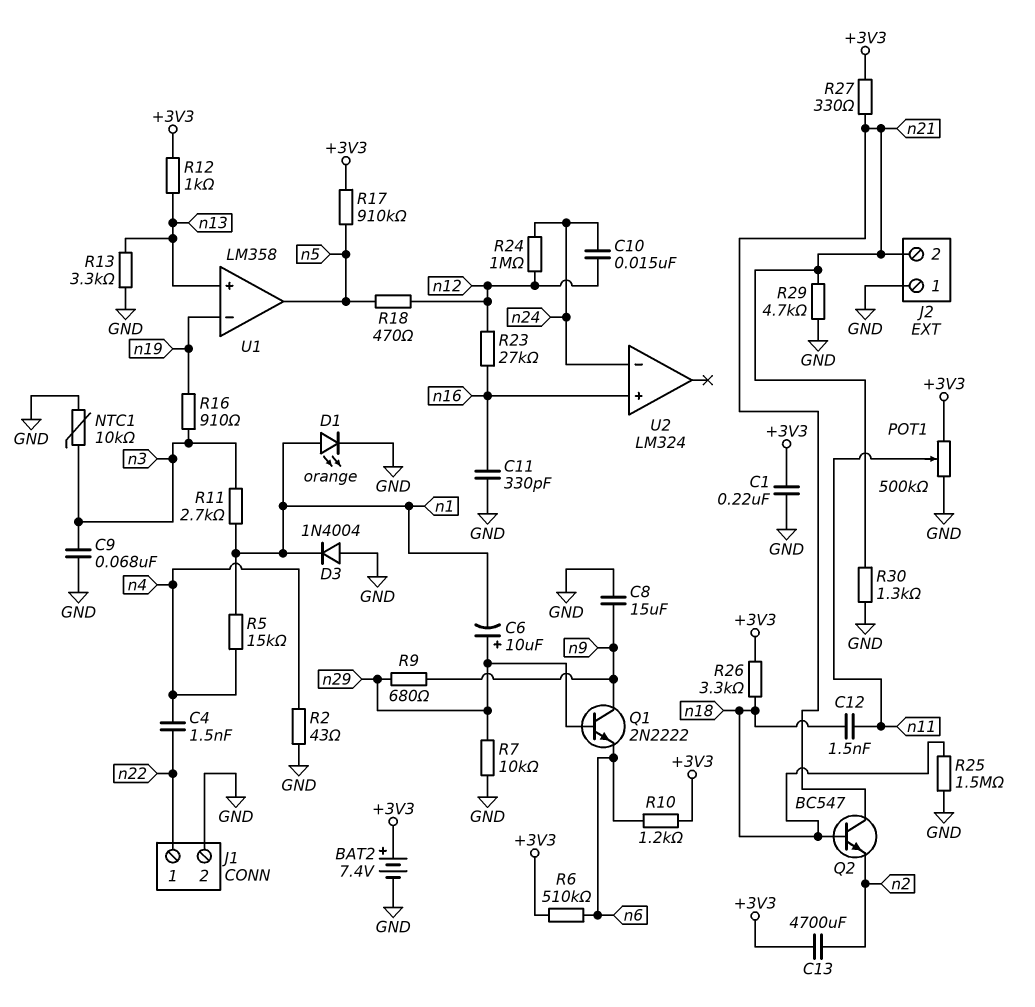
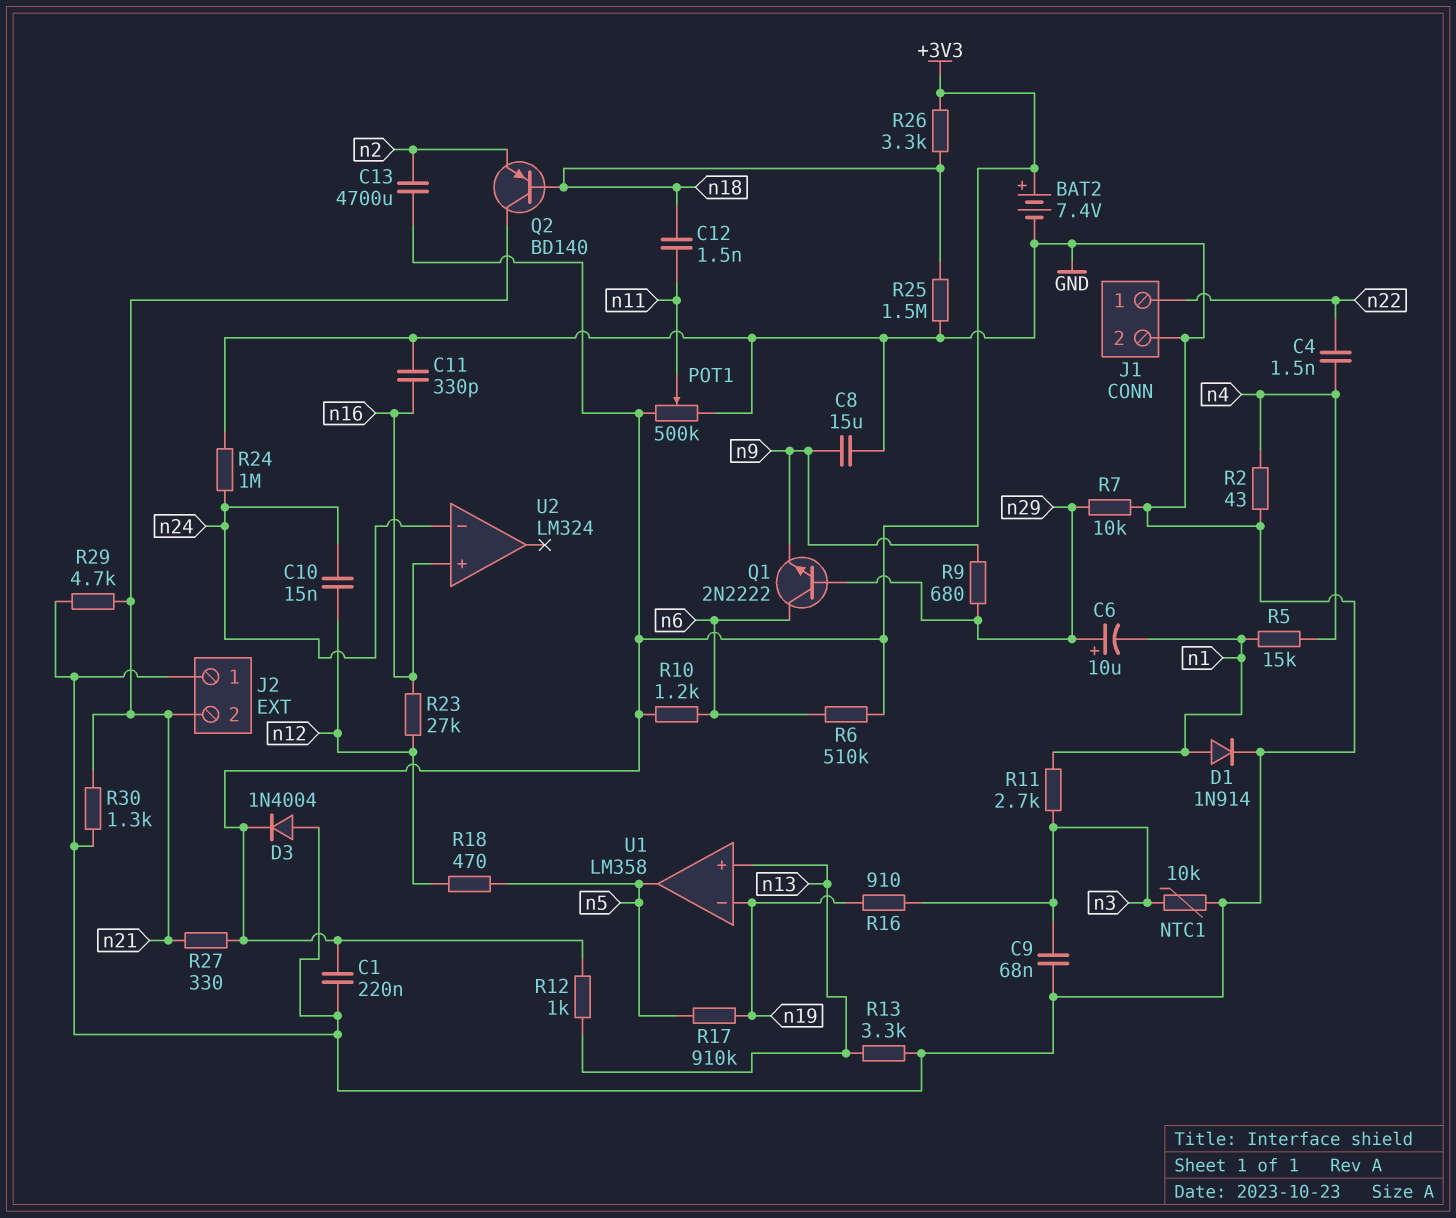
D1: LED orange (A n1, K GND) -> diode 1N914 (A n1, K GND)
D3: diode 1N4004 (A GND, K n1) -> diode 1N4004 (A GND, K +3V3)
Q1: NPN 2N2222 (B n29, C n9, E n6) -> NPN 2N2222 (B n29, C n6, E n9)
Q2: NPN BC547 (B n18, C n21, E n2) -> PNP BD140 (B n18, C n21, E n2)
R17: 910k (+3V3, n5) -> 910k (n5, n19)
R24: 1M (n12, n24) -> 1M (GND, n24)

